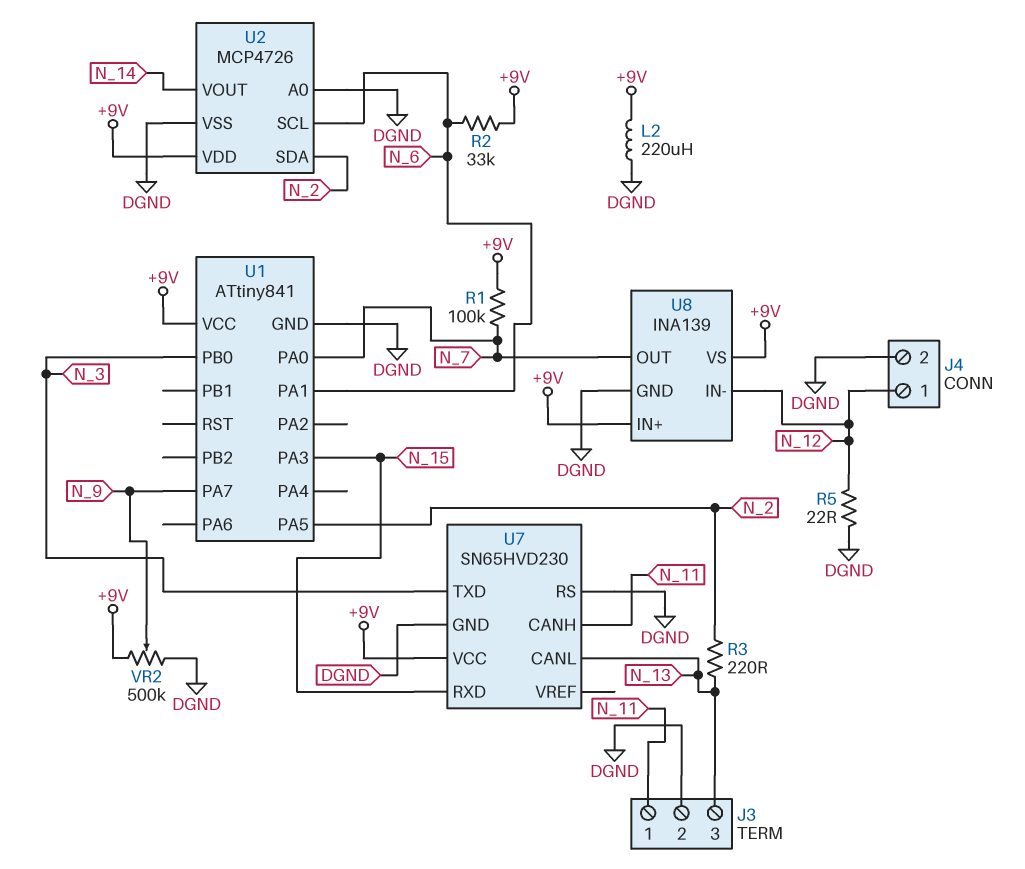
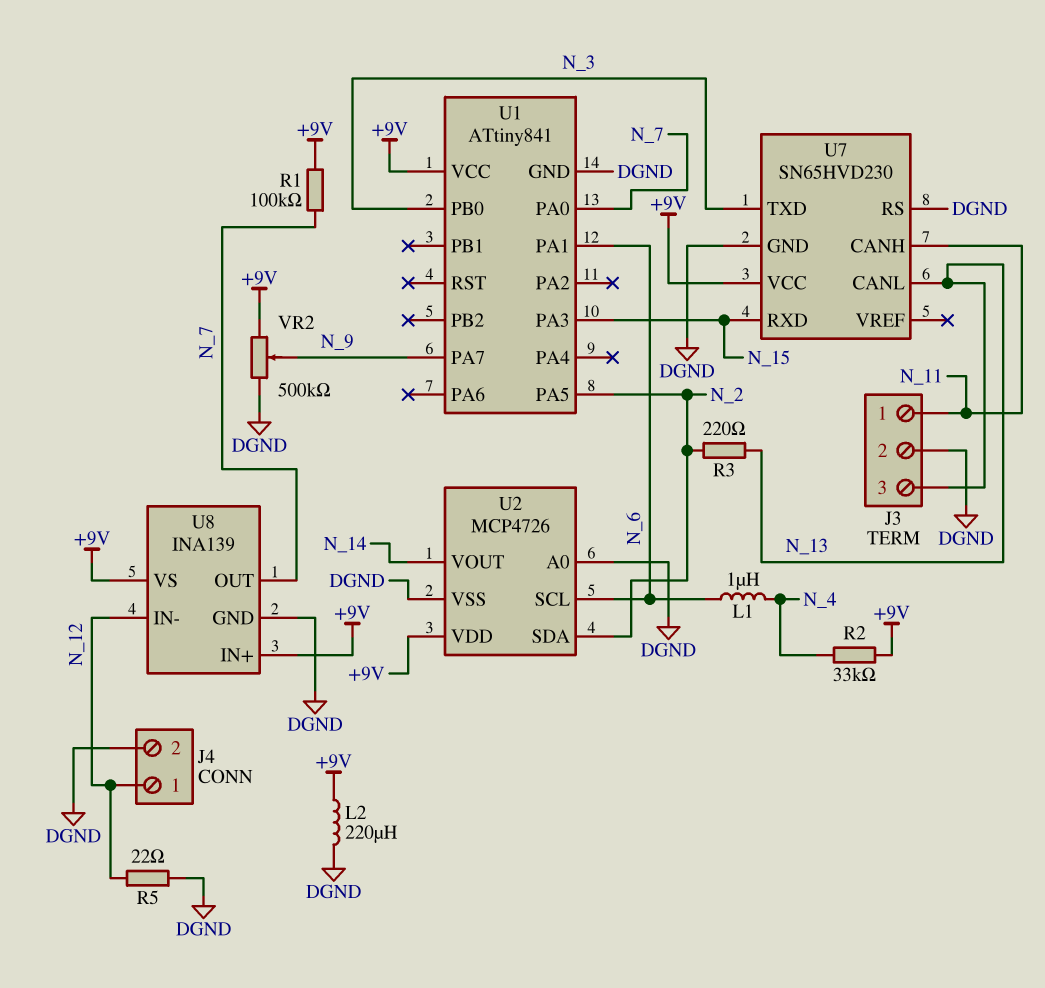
L1: none -> 1uH (N_4, N_6)
R2: 33k (+9V, N_6) -> 33k (+9V, N_4)

